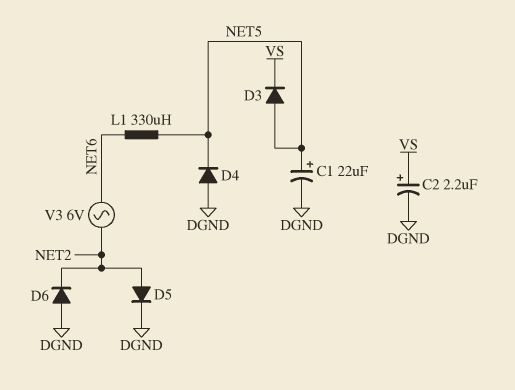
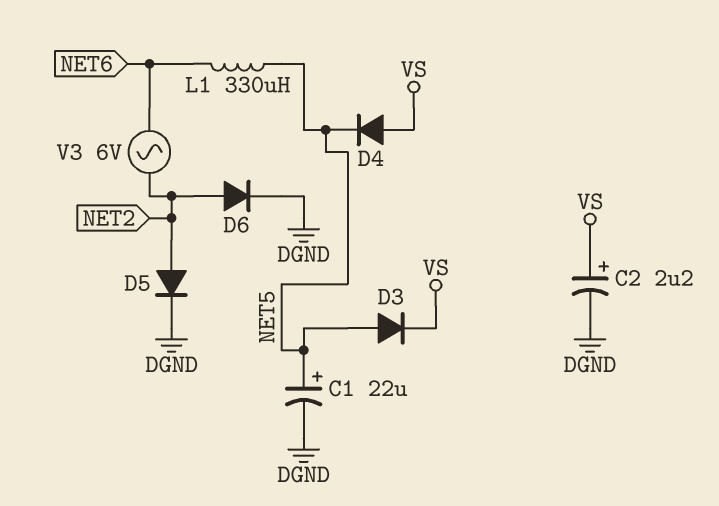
D4: diode (A DGND, K NET5) -> diode (A VS, K NET5)
D6: diode (A DGND, K NET2) -> diode (A NET2, K DGND)

